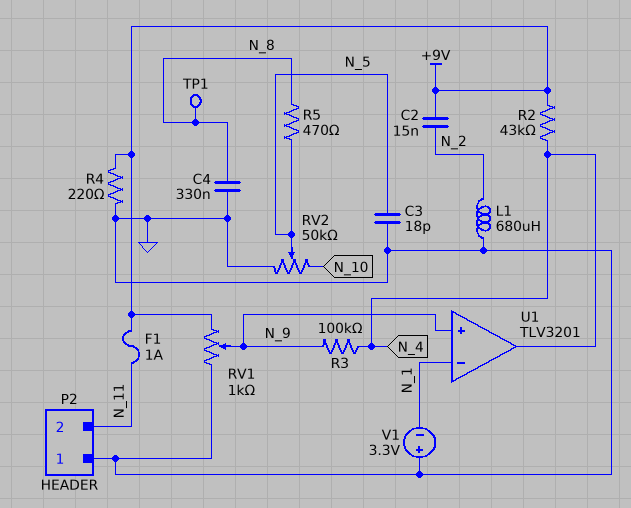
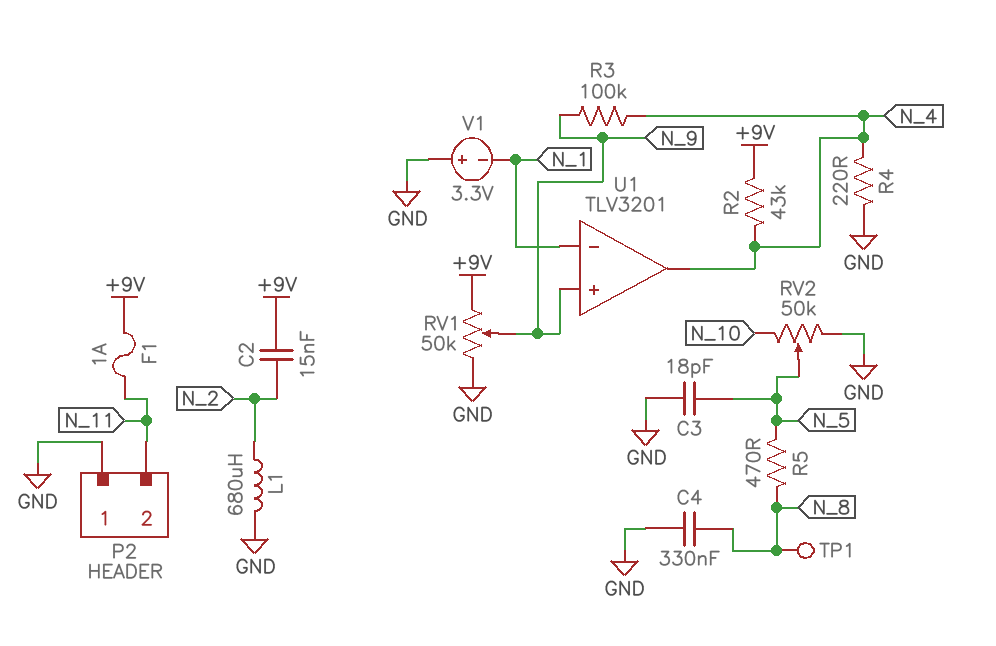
R4: 220 (+9V, GND) -> 220 (GND, N_4)
RV1: 1k (+9V, GND, wiper N_9) -> 50k (+9V, GND, wiper N_9)

